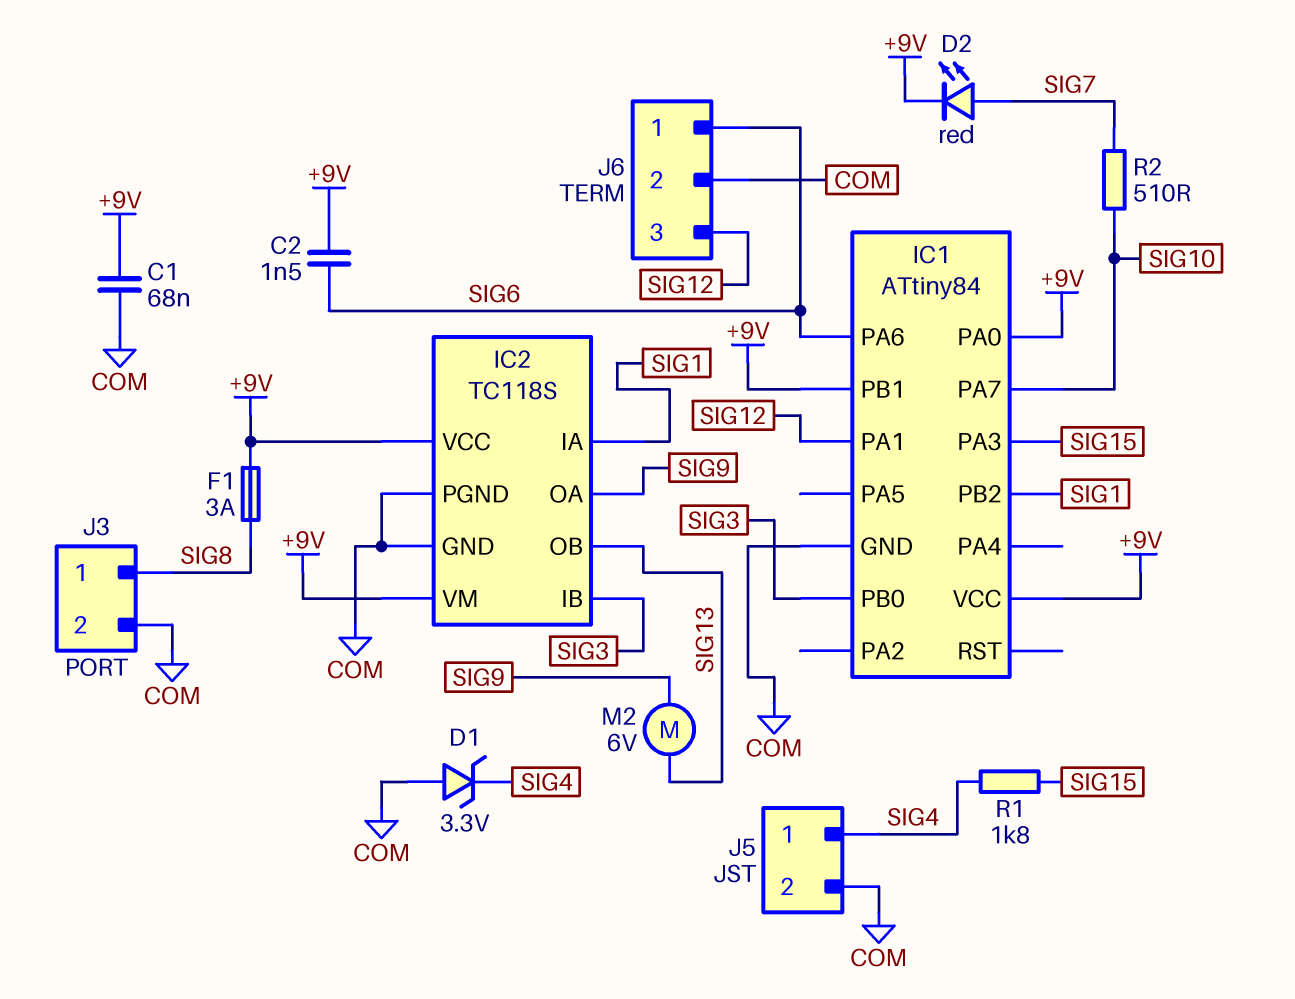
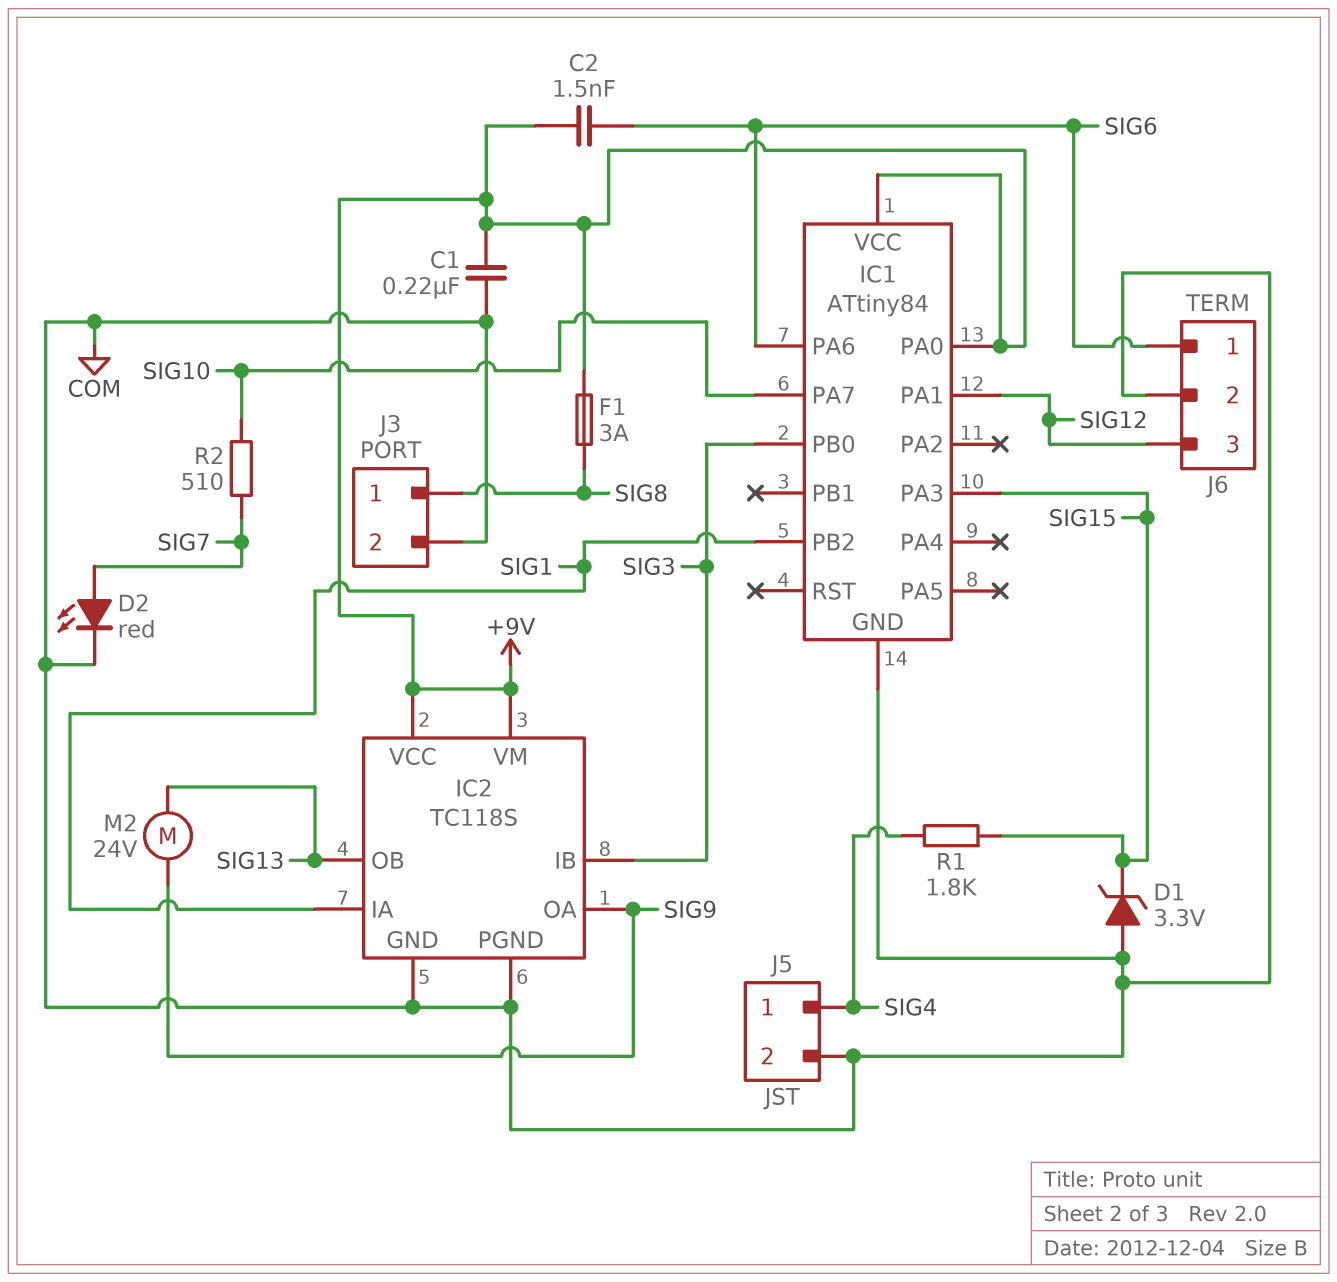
C1: 68nF (+9V, COM) -> 220nF (+9V, COM)
D1: zener 3.3V (A COM, K SIG4) -> zener 3.3V (A COM, K SIG15)
D2: LED red (A SIG7, K +9V) -> LED red (A SIG7, K COM)
IC1 pin PB1: +9V -> none
M2: motor 6V (SIG9, SIG13) -> motor 24V (SIG9, SIG13)

